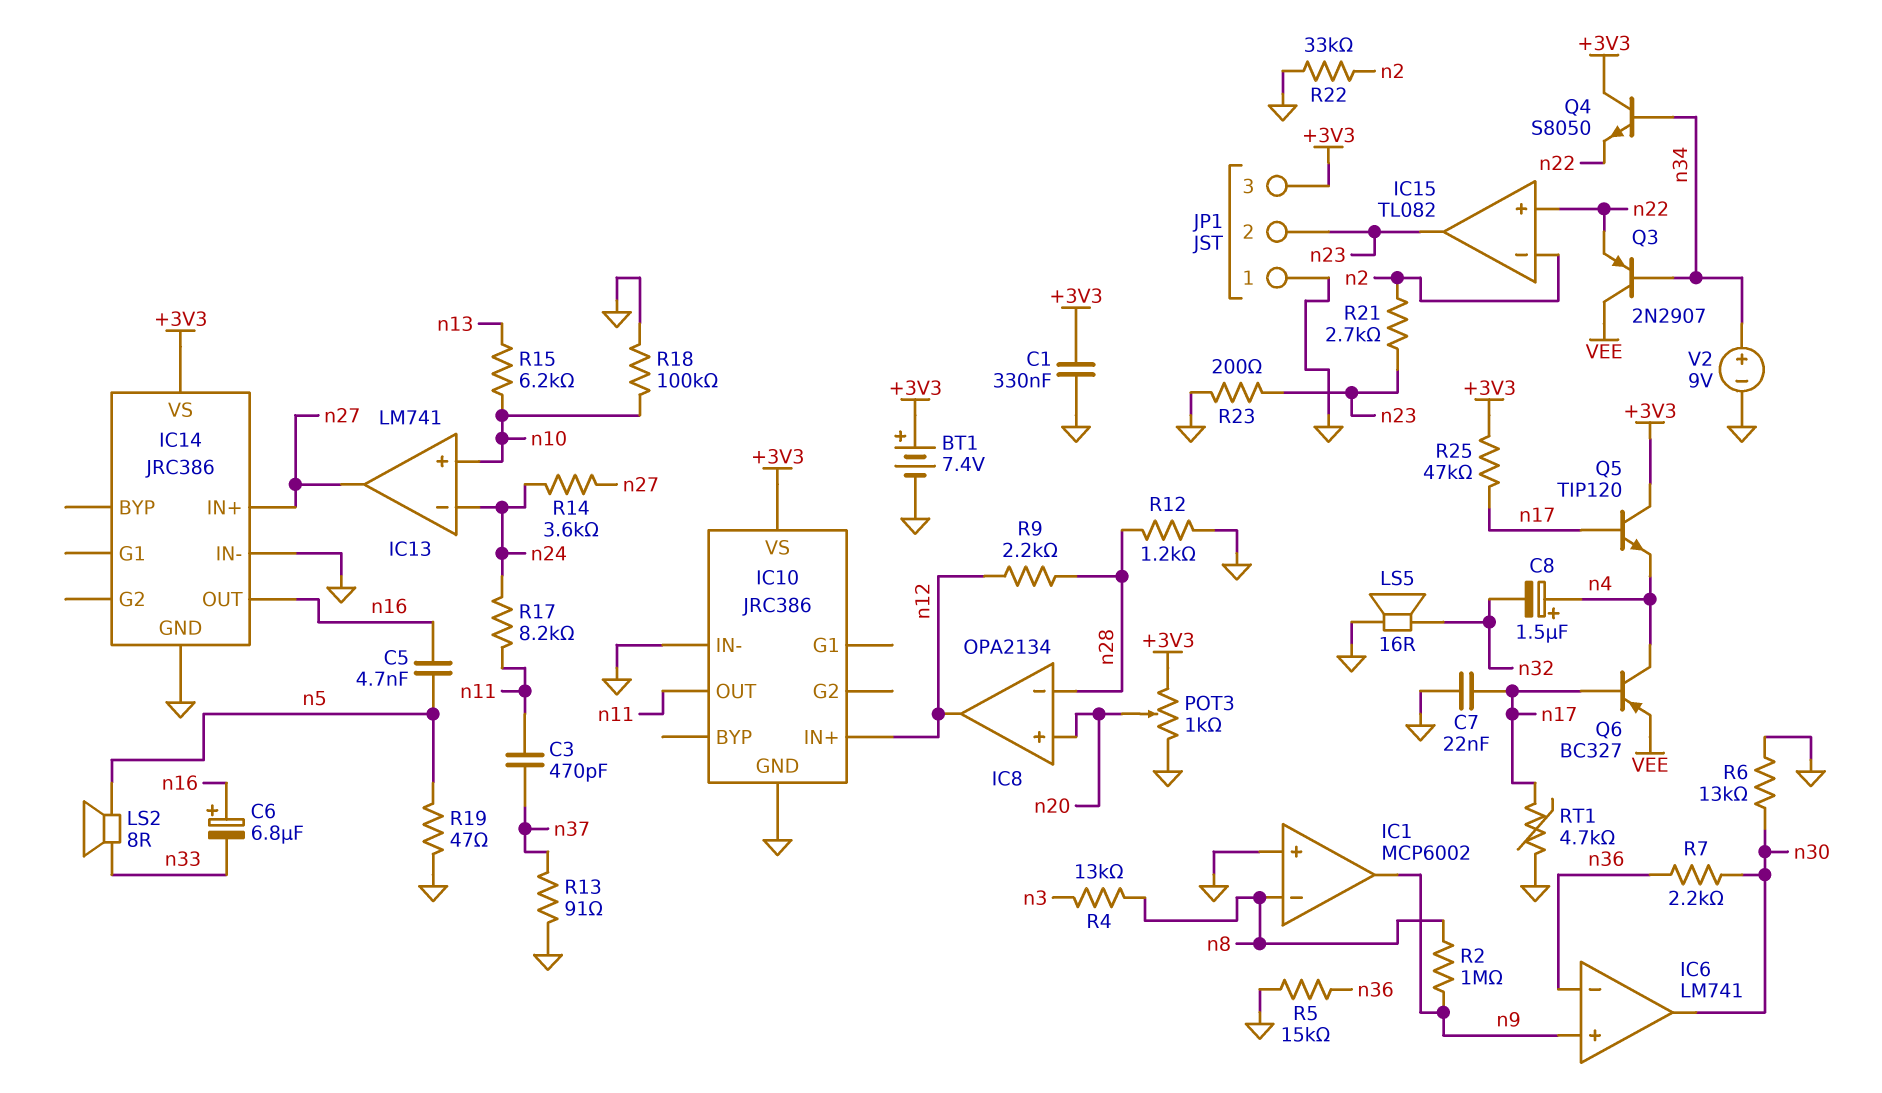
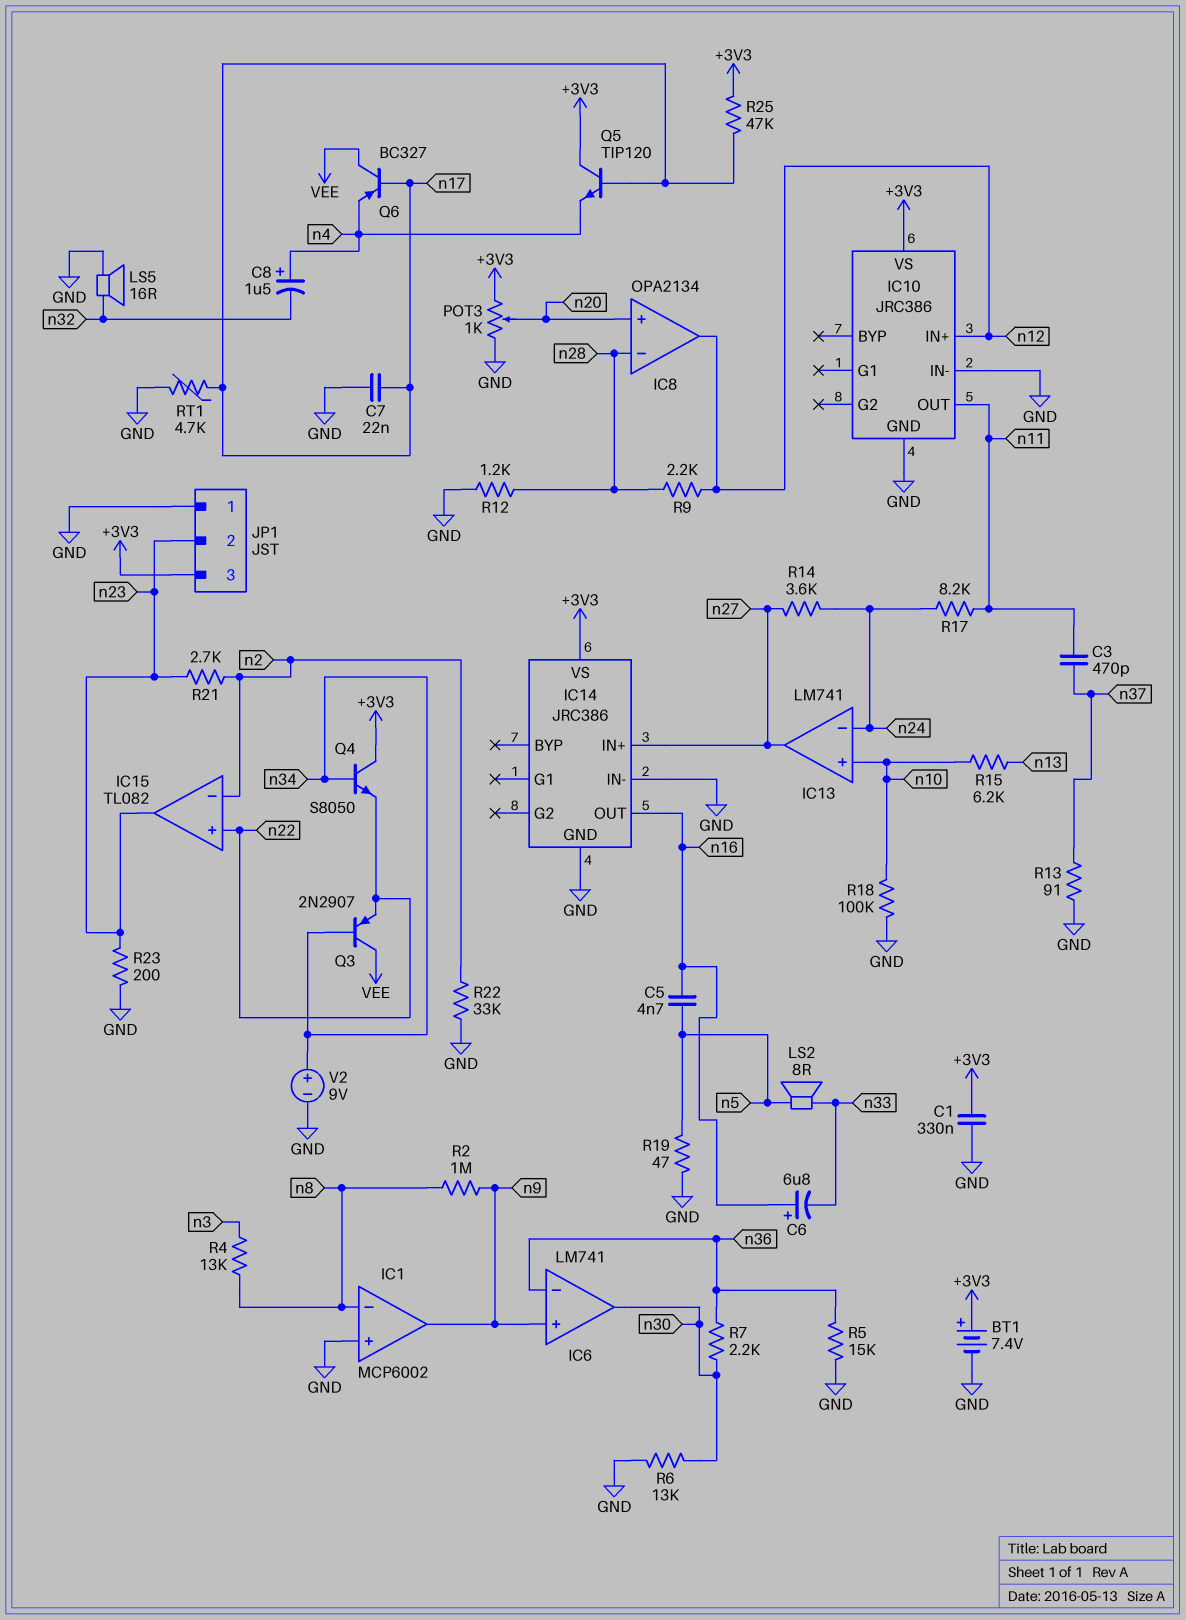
Q6: PNP BC327 (B n17, C n4, E VEE) -> PNP BC327 (B n17, C VEE, E n4)

